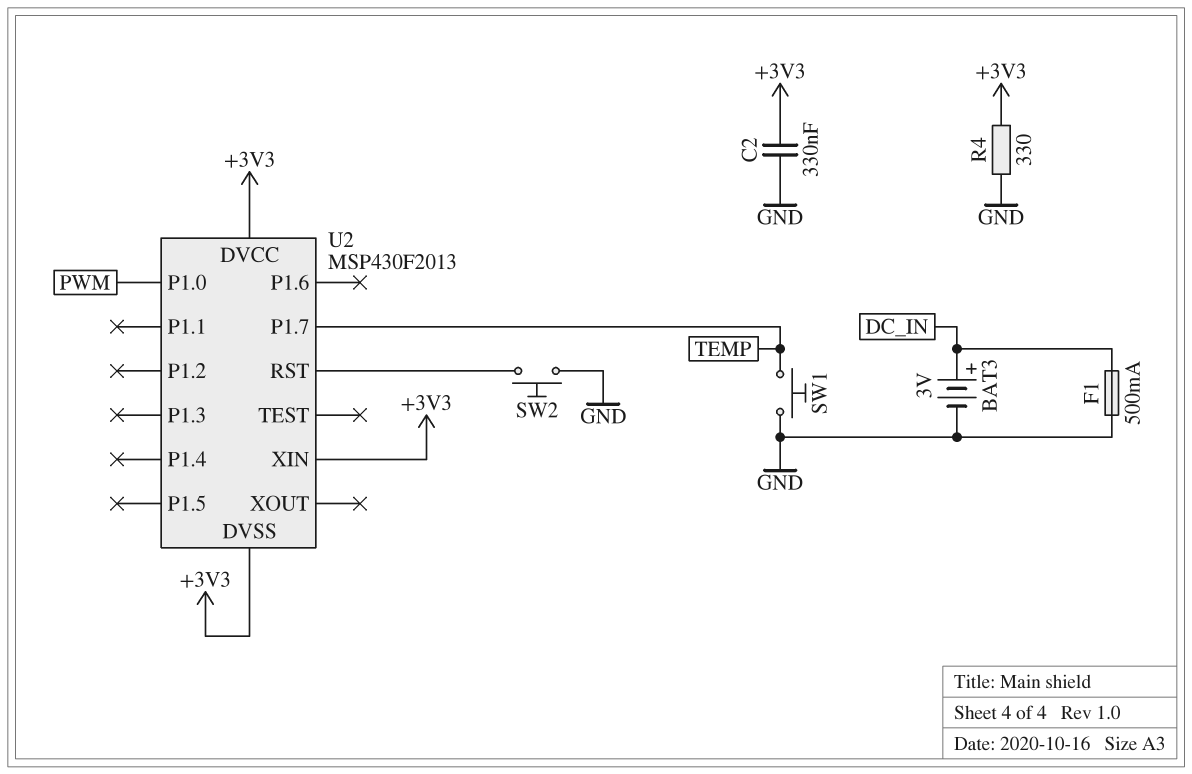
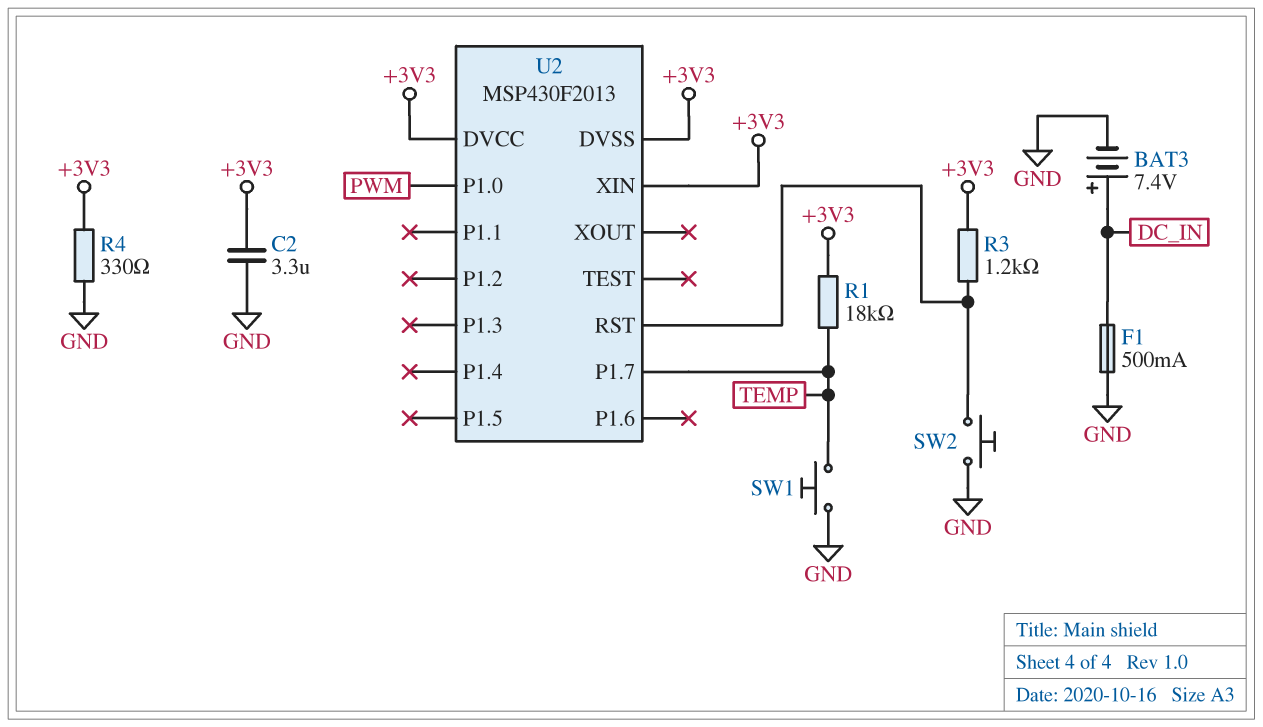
BAT3: 3V (plus DC_IN, minus GND) -> 7.4V (plus DC_IN, minus GND)
C2: 330nF (+3V3, GND) -> 3.3uF (+3V3, GND)
R1: none -> 18k (+3V3, TEMP)
R3: none -> 1.2k (+3V3, U2/RST)

